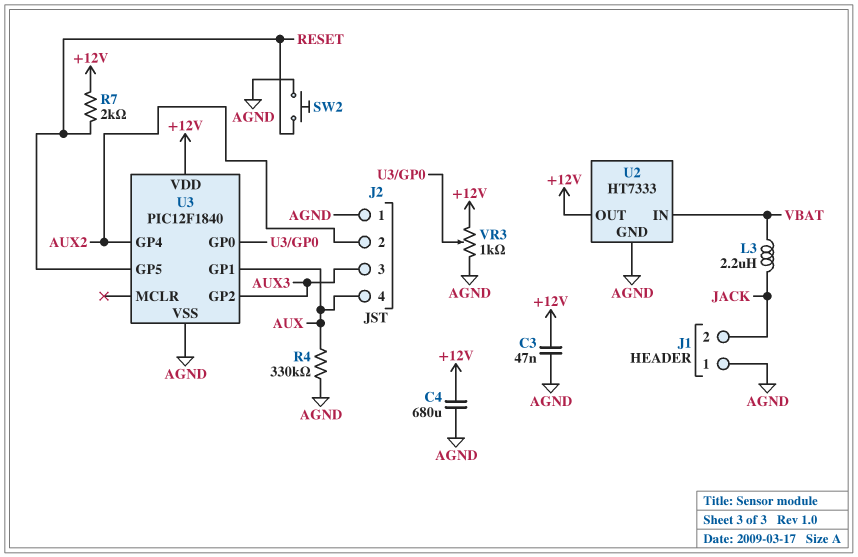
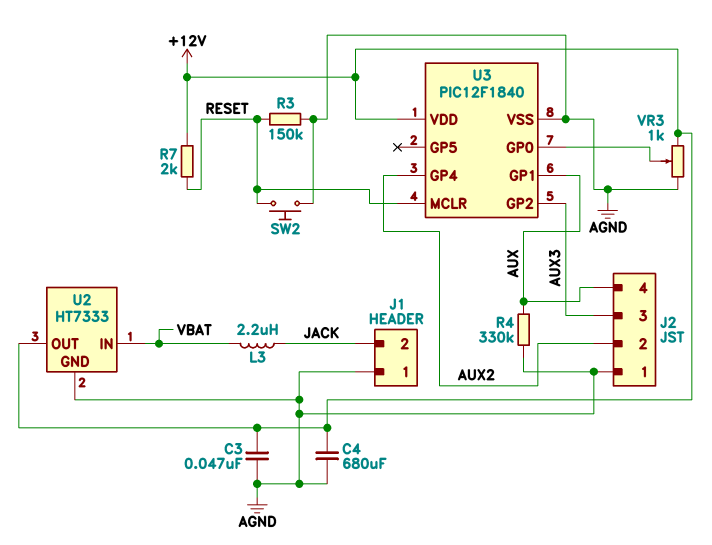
R3: none -> 150k (AGND, RESET)
U3 pin GP5: RESET -> none
U3 pin MCLR: none -> RESET

